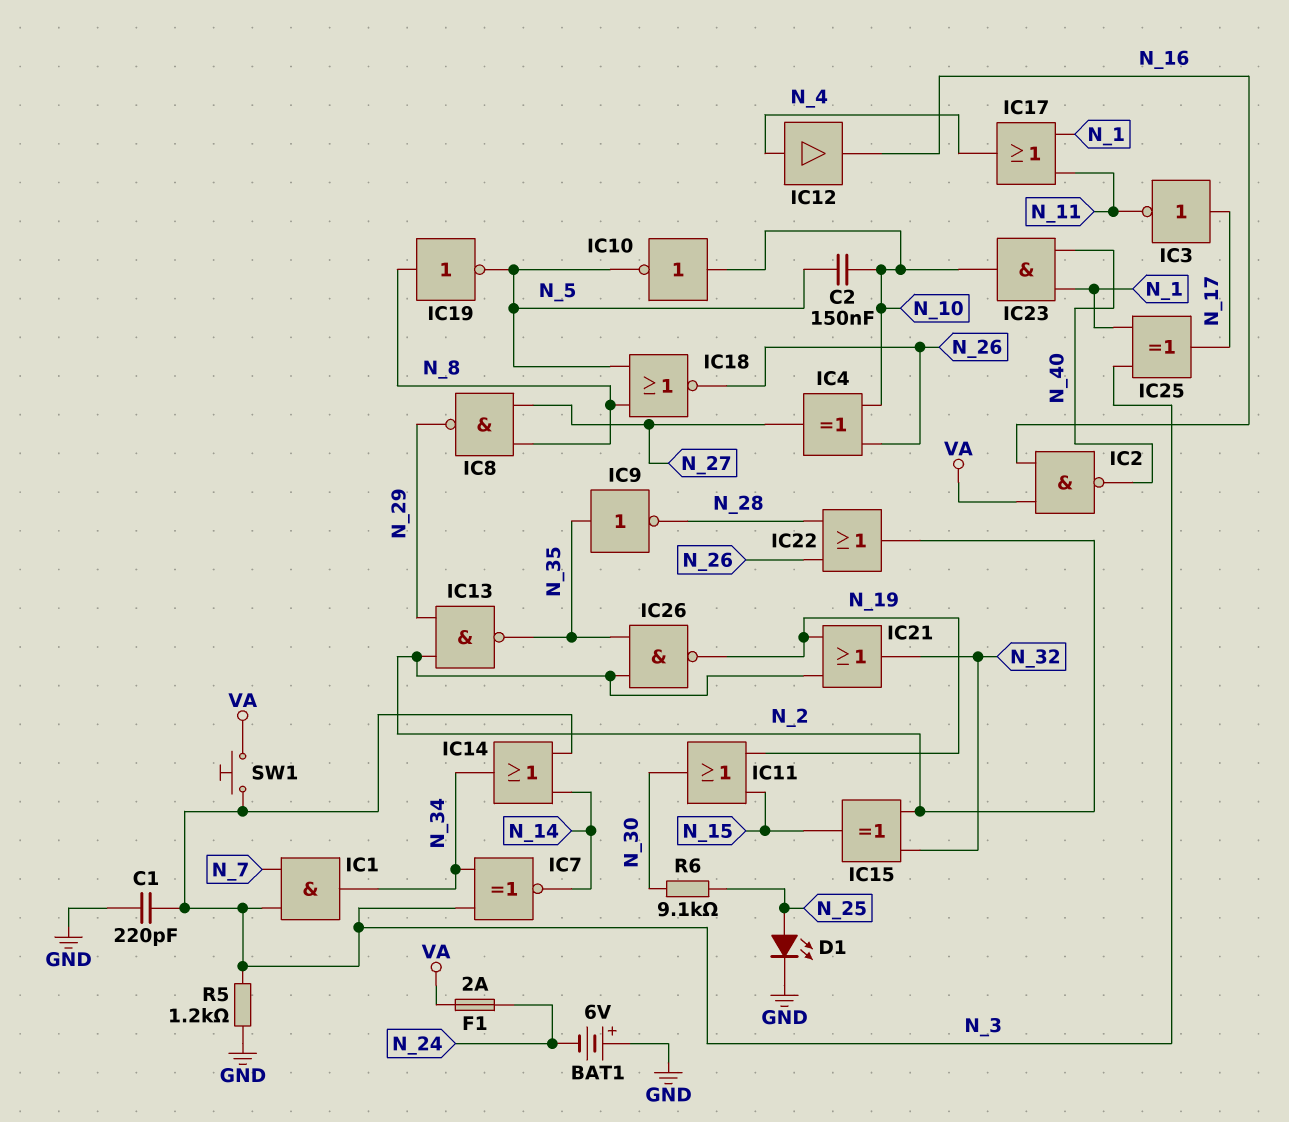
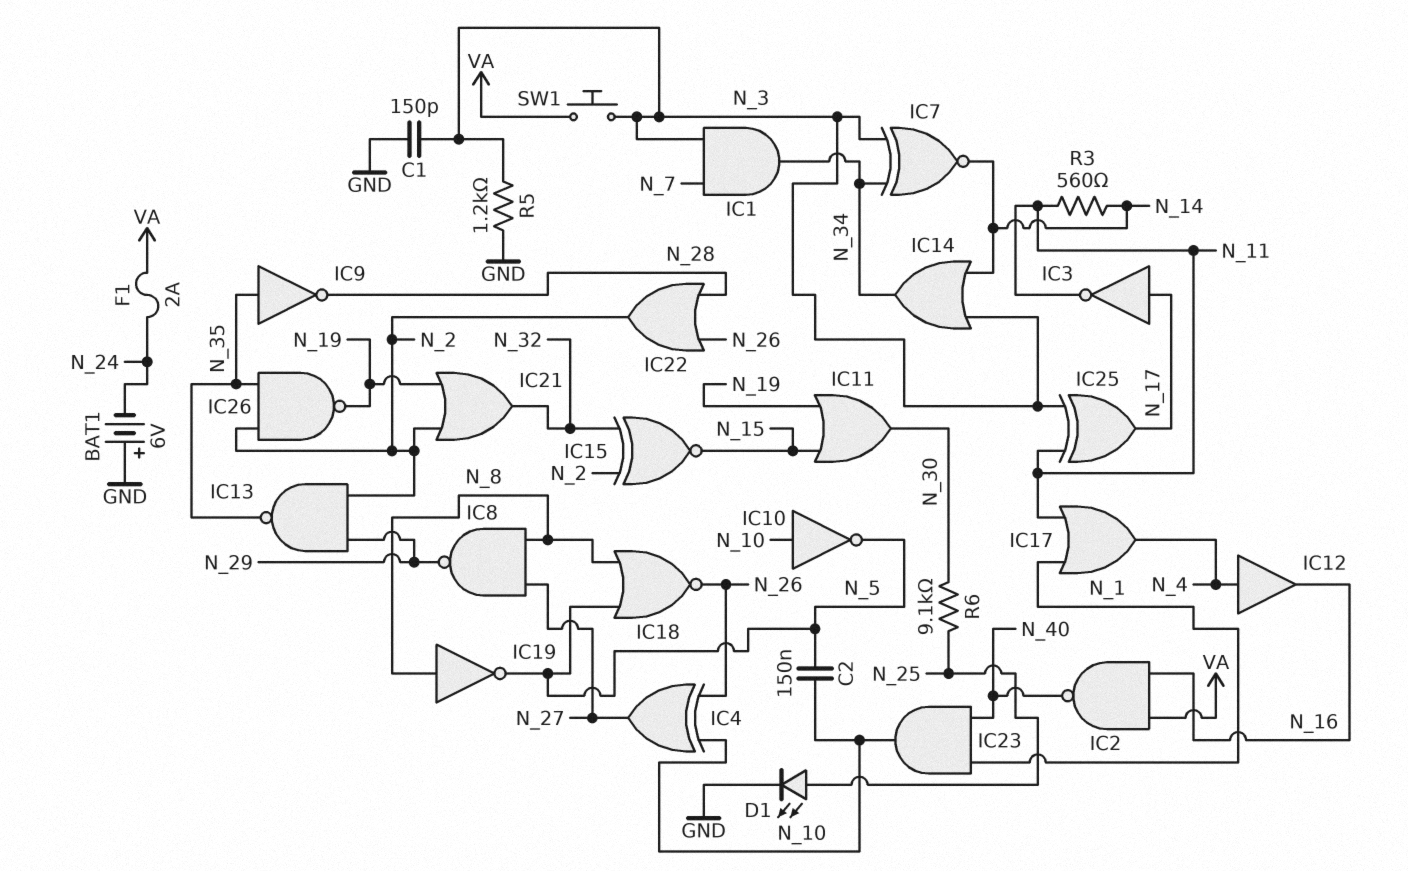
C1: 220pF (GND, N_3) -> 150pF (GND, N_3)
IC15: XOR (in N_2, in N_32, out N_15) -> XNOR (in N_2, in N_32, out N_15)
IC25: XOR (in N_1, in N_3, out N_17) -> XOR (in N_3, in N_11, out N_17)
R3: none -> 560 (N_11, N_14)

